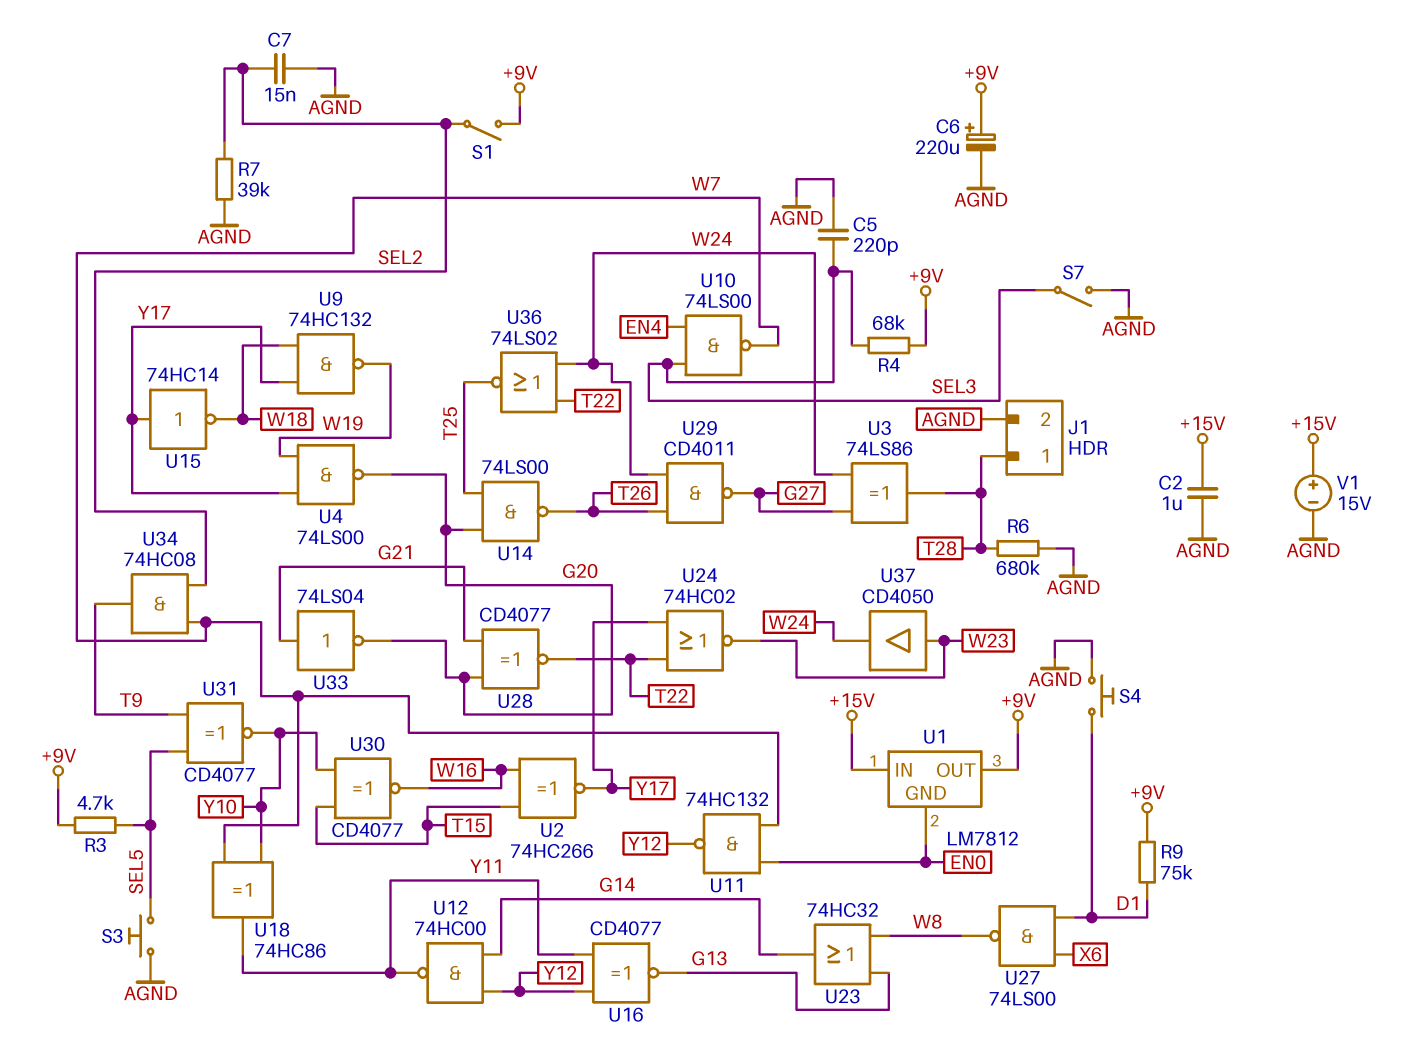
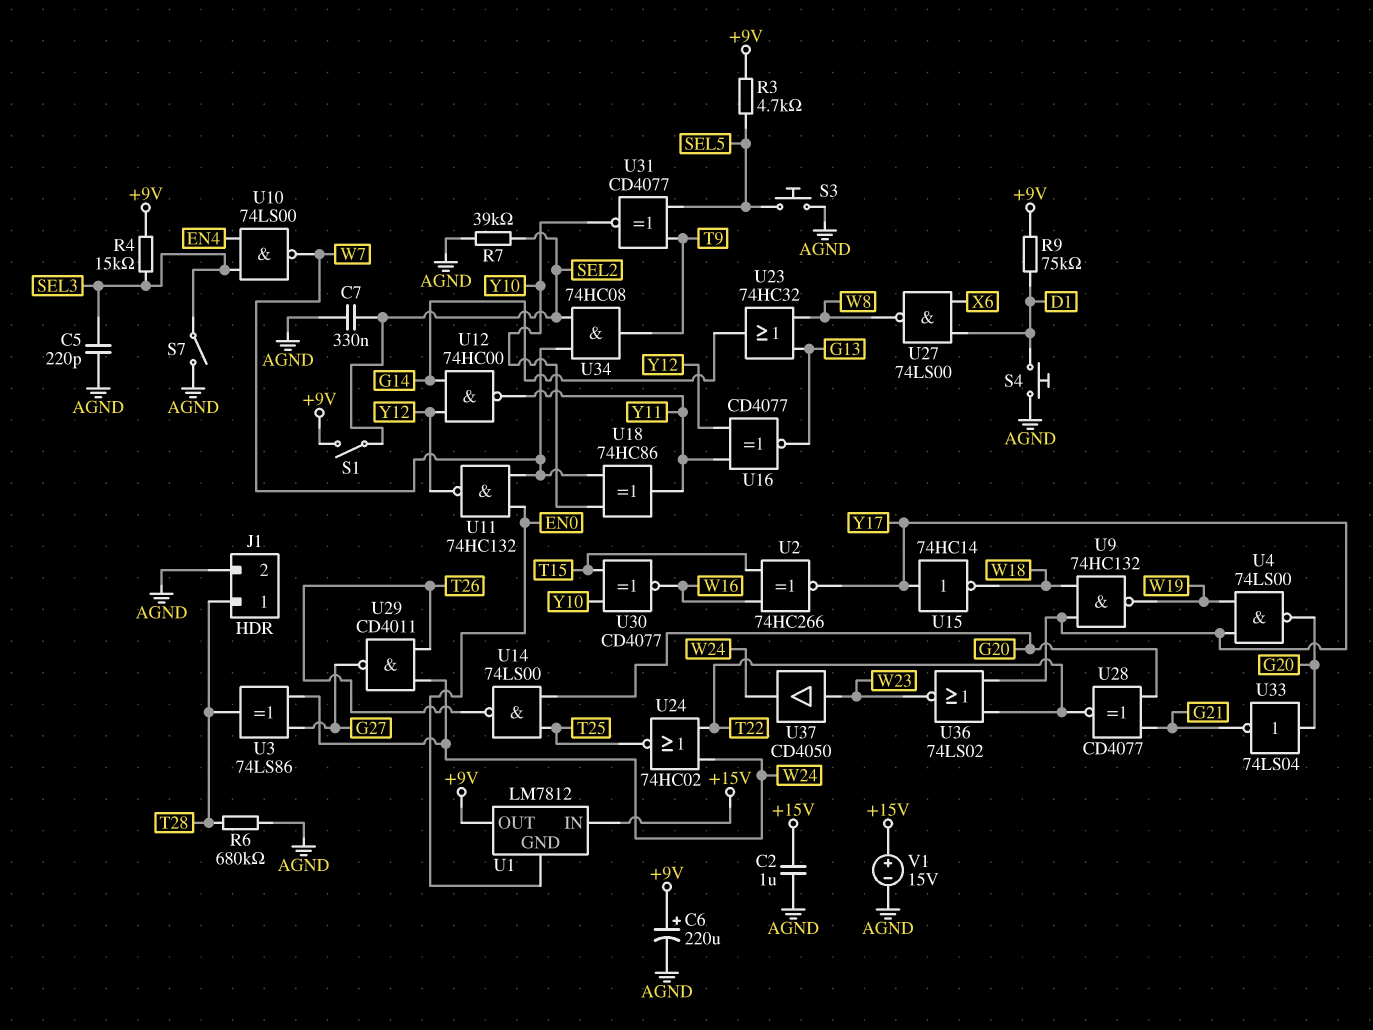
C7: 15nF (AGND, SEL2) -> 330nF (AGND, SEL2)
R4: 68k (+9V, SEL3) -> 15k (+9V, SEL3)
U24: NOR 74HC02 (in T22, in Y17, out W23) -> NOR 74HC02 (in T22, in W24, out T25)
U33: NOT 74LS04 (in G21, out G20) -> NOT 74LS04 (in G20, out G21)
U36: NOR 74LS02 (in T22, in W24, out T25) -> NOR 74LS02 (in T22, in Y17, out W23)

